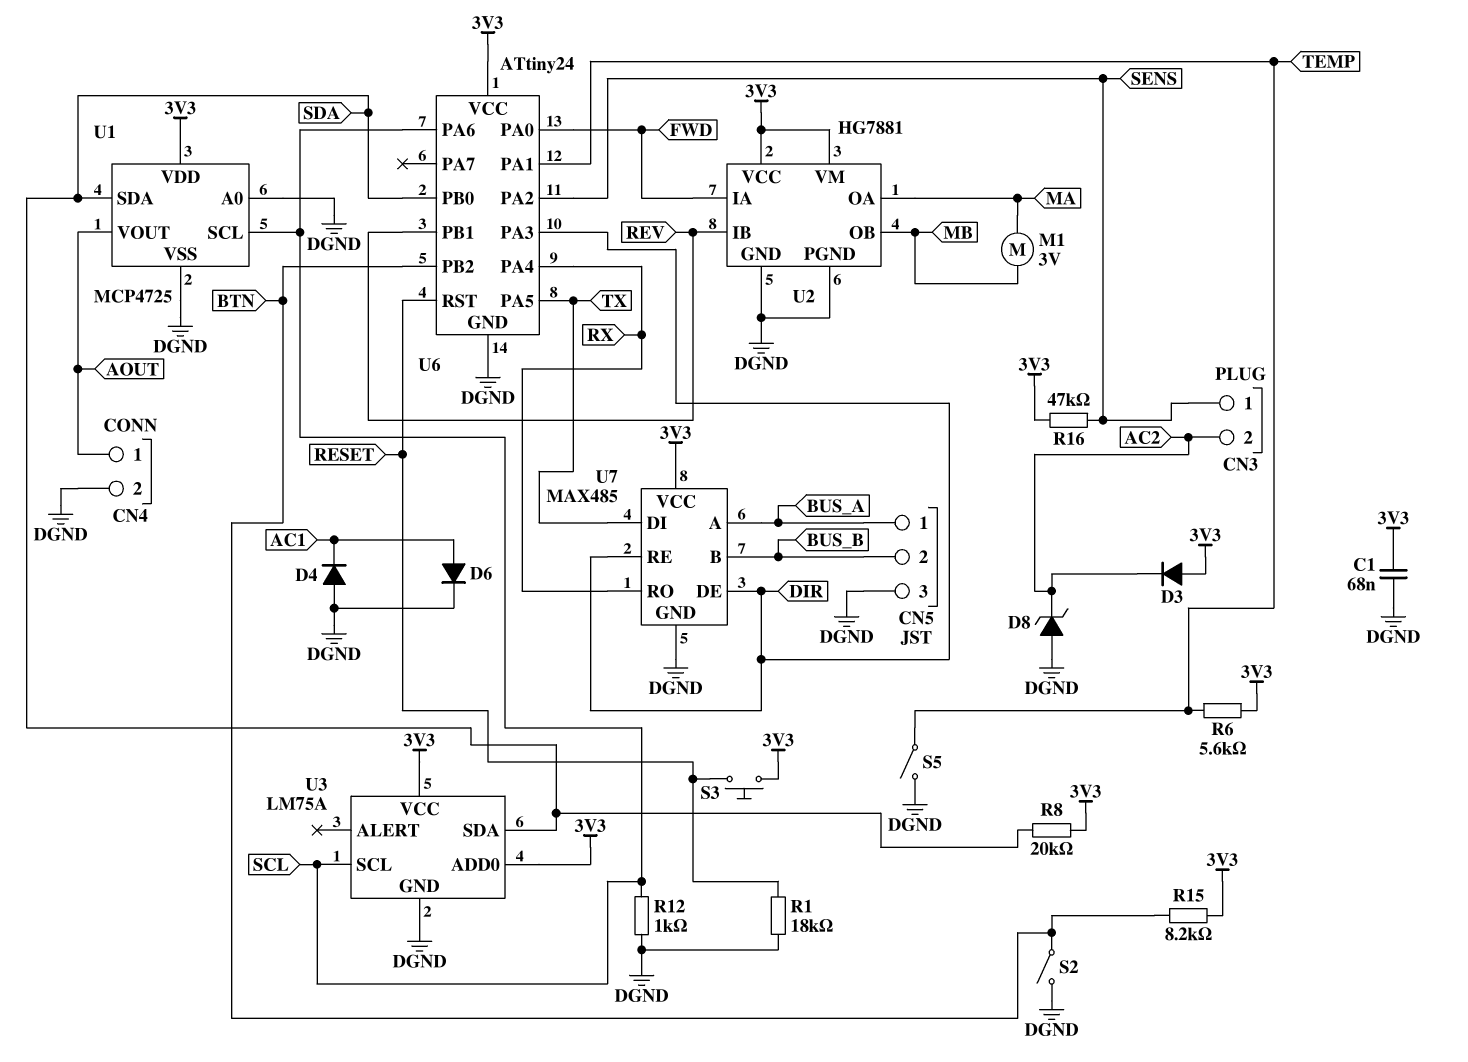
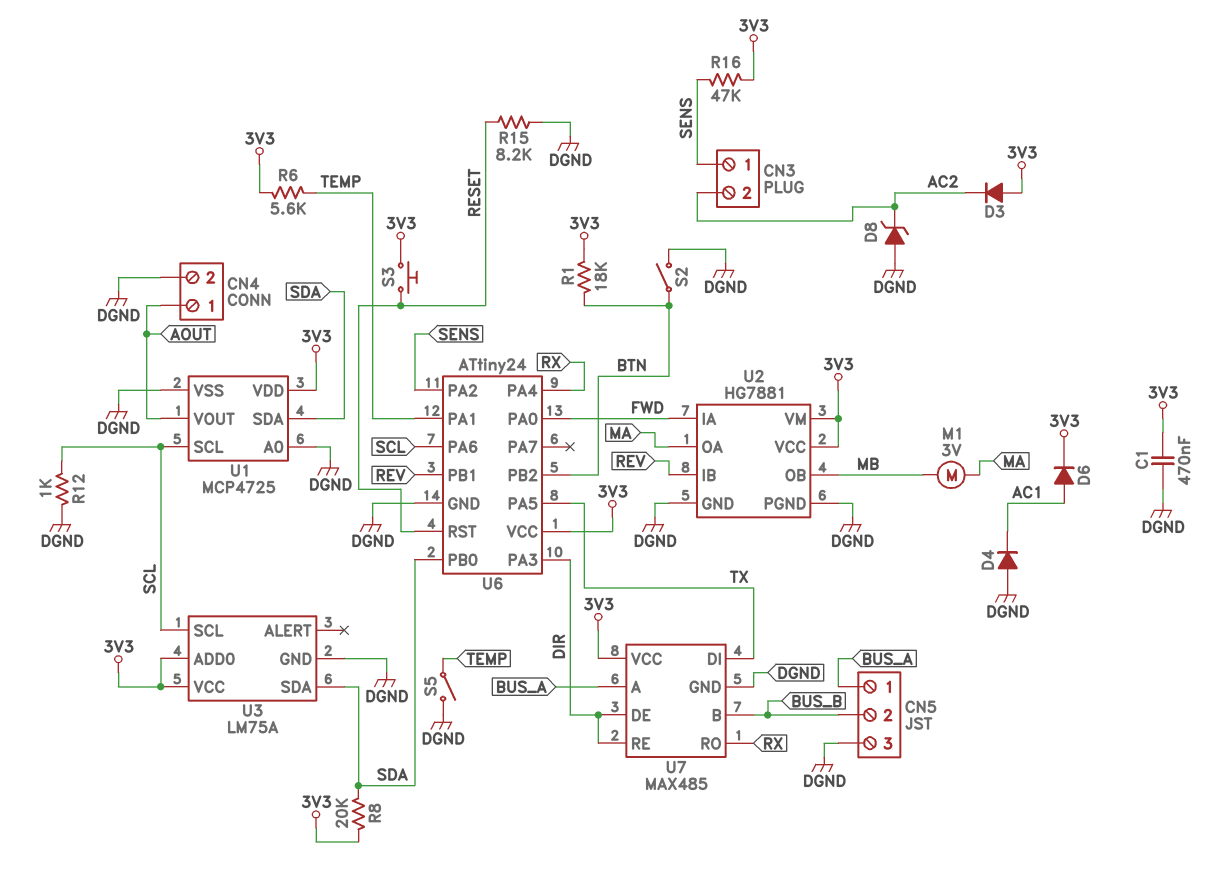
C1: 68nF (3V3, DGND) -> 470nF (3V3, DGND)
D6: diode (A AC1, K DGND) -> diode (A AC1, K 3V3)
R1: 18k (DGND, RESET) -> 18k (3V3, BTN)
R15: 8.2k (3V3, BTN) -> 8.2k (DGND, RESET)

